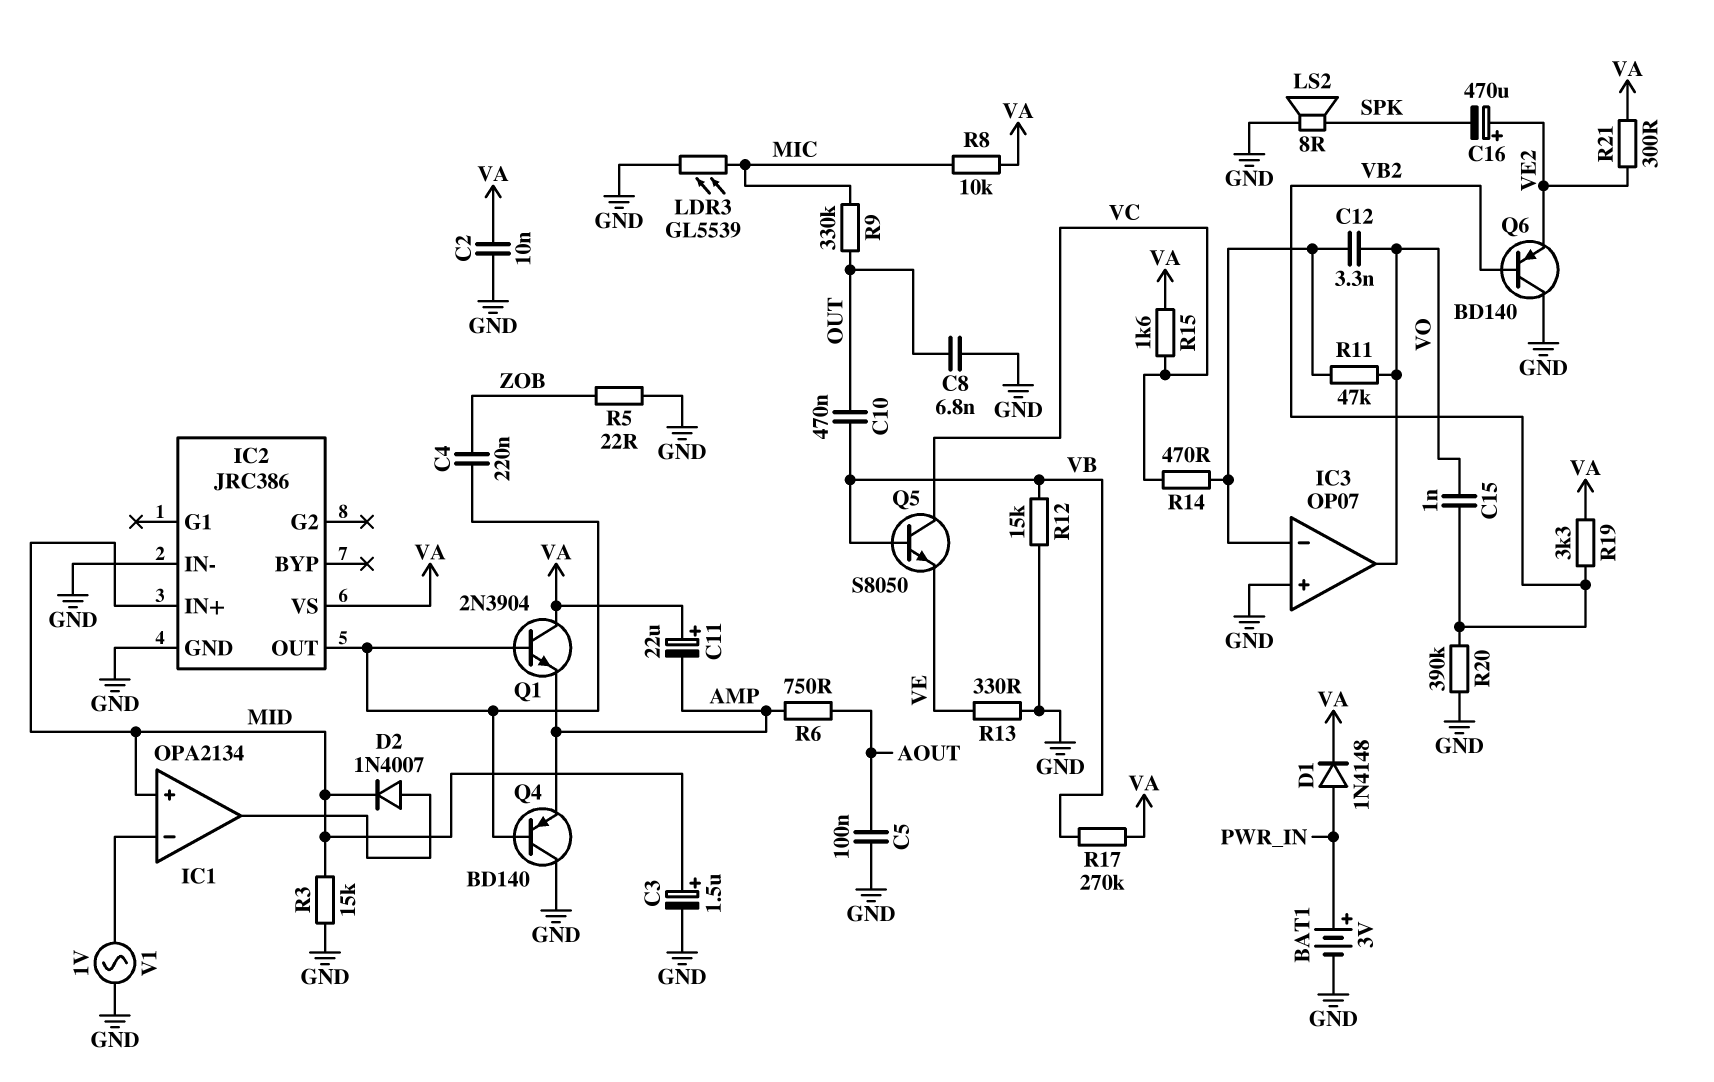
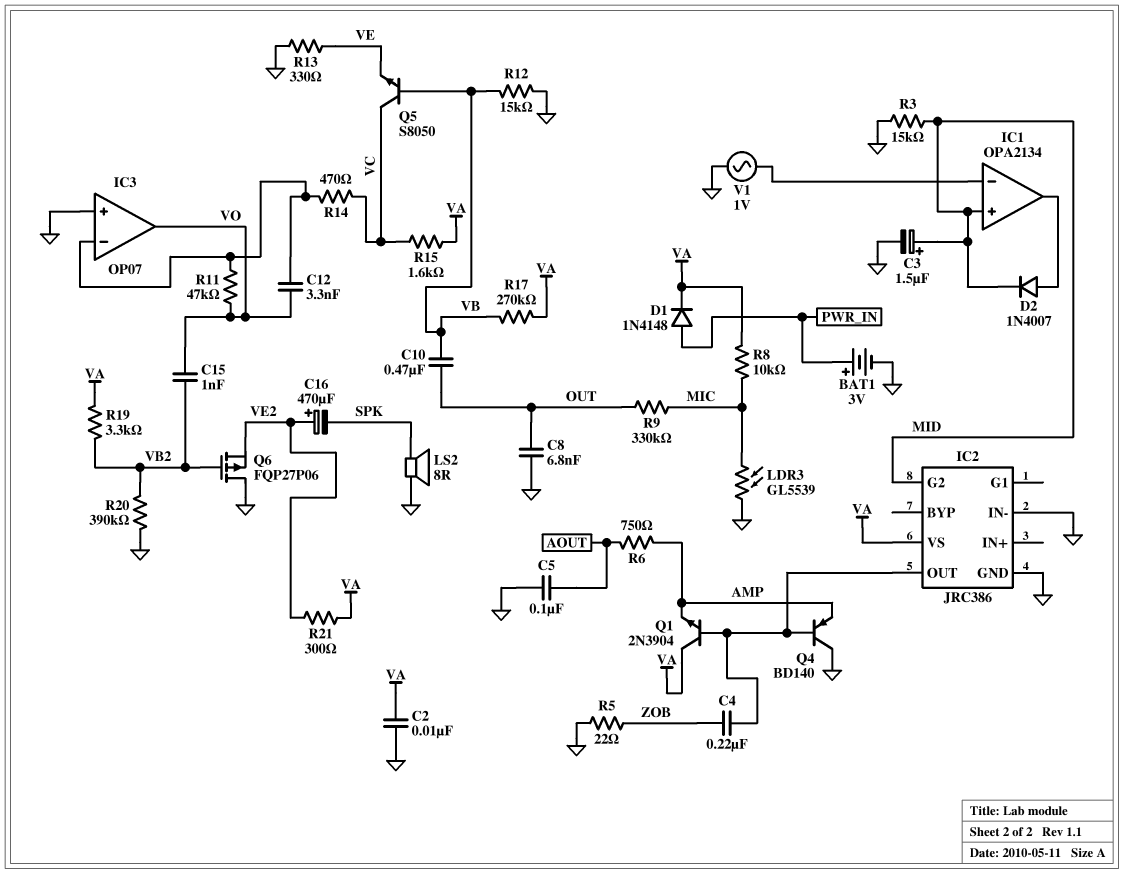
C11: 22uF (plus VA, minus AMP) -> none
IC2 pin G2: none -> MID
IC2 pin IN+: MID -> none
Q6: PNP BD140 (B VB2, C GND, E VE2) -> PMOS FQP27P06 (G VB2, D GND, S VE2)

